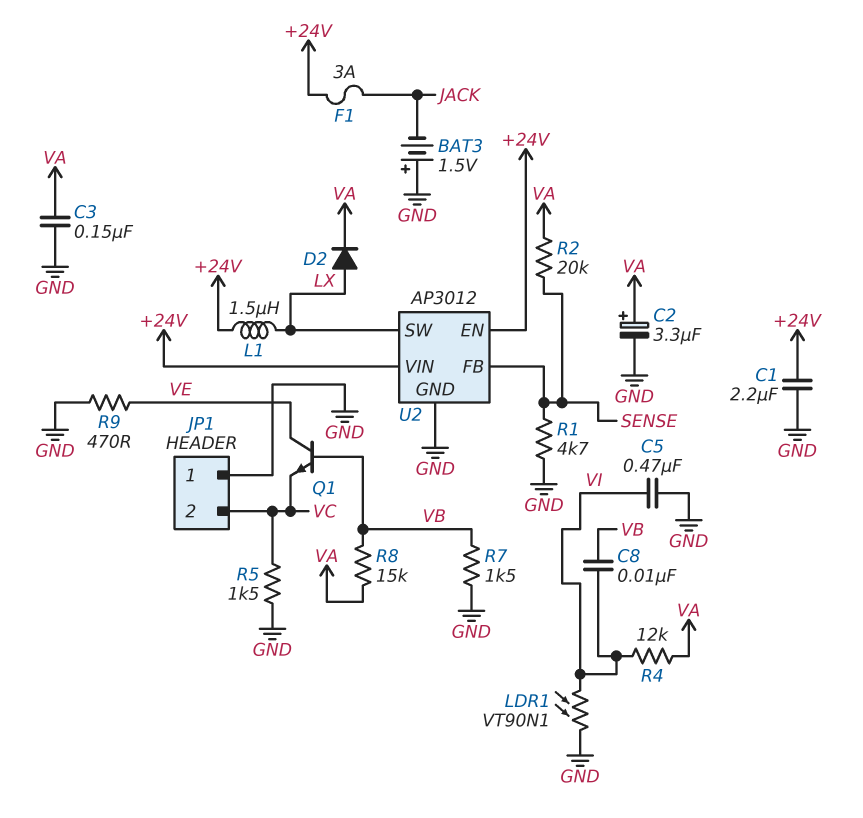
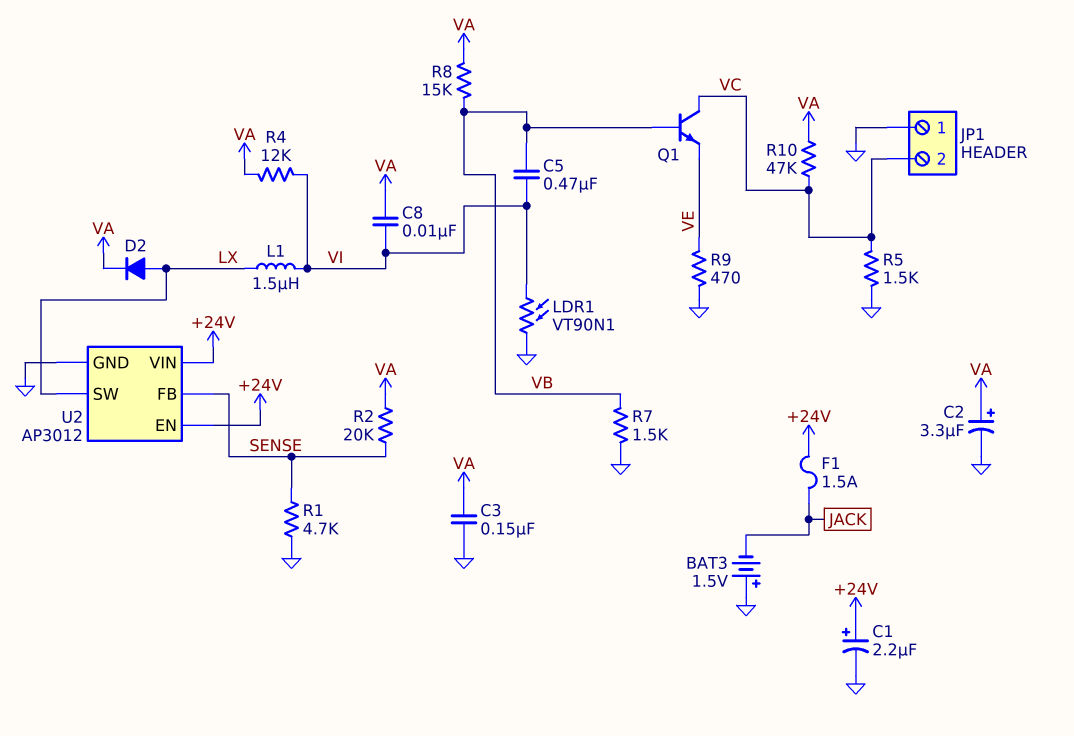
C1: 2.2uF (+24V, GND) -> 2.2uF (plus +24V, minus GND)
C5: 470nF (GND, VI) -> 470nF (VB, VI)
C8: 10nF (VB, VI) -> 10nF (VA, VI)
F1: 3A (+24V, JACK) -> 1.5A (+24V, JACK)
L1: 1.5uH (+24V, LX) -> 1.5uH (LX, VI)
Q1: NPN (B VB, C VE, E VC) -> NPN (B VB, C VC, E VE)
R10: none -> 47k (VA, VC)

